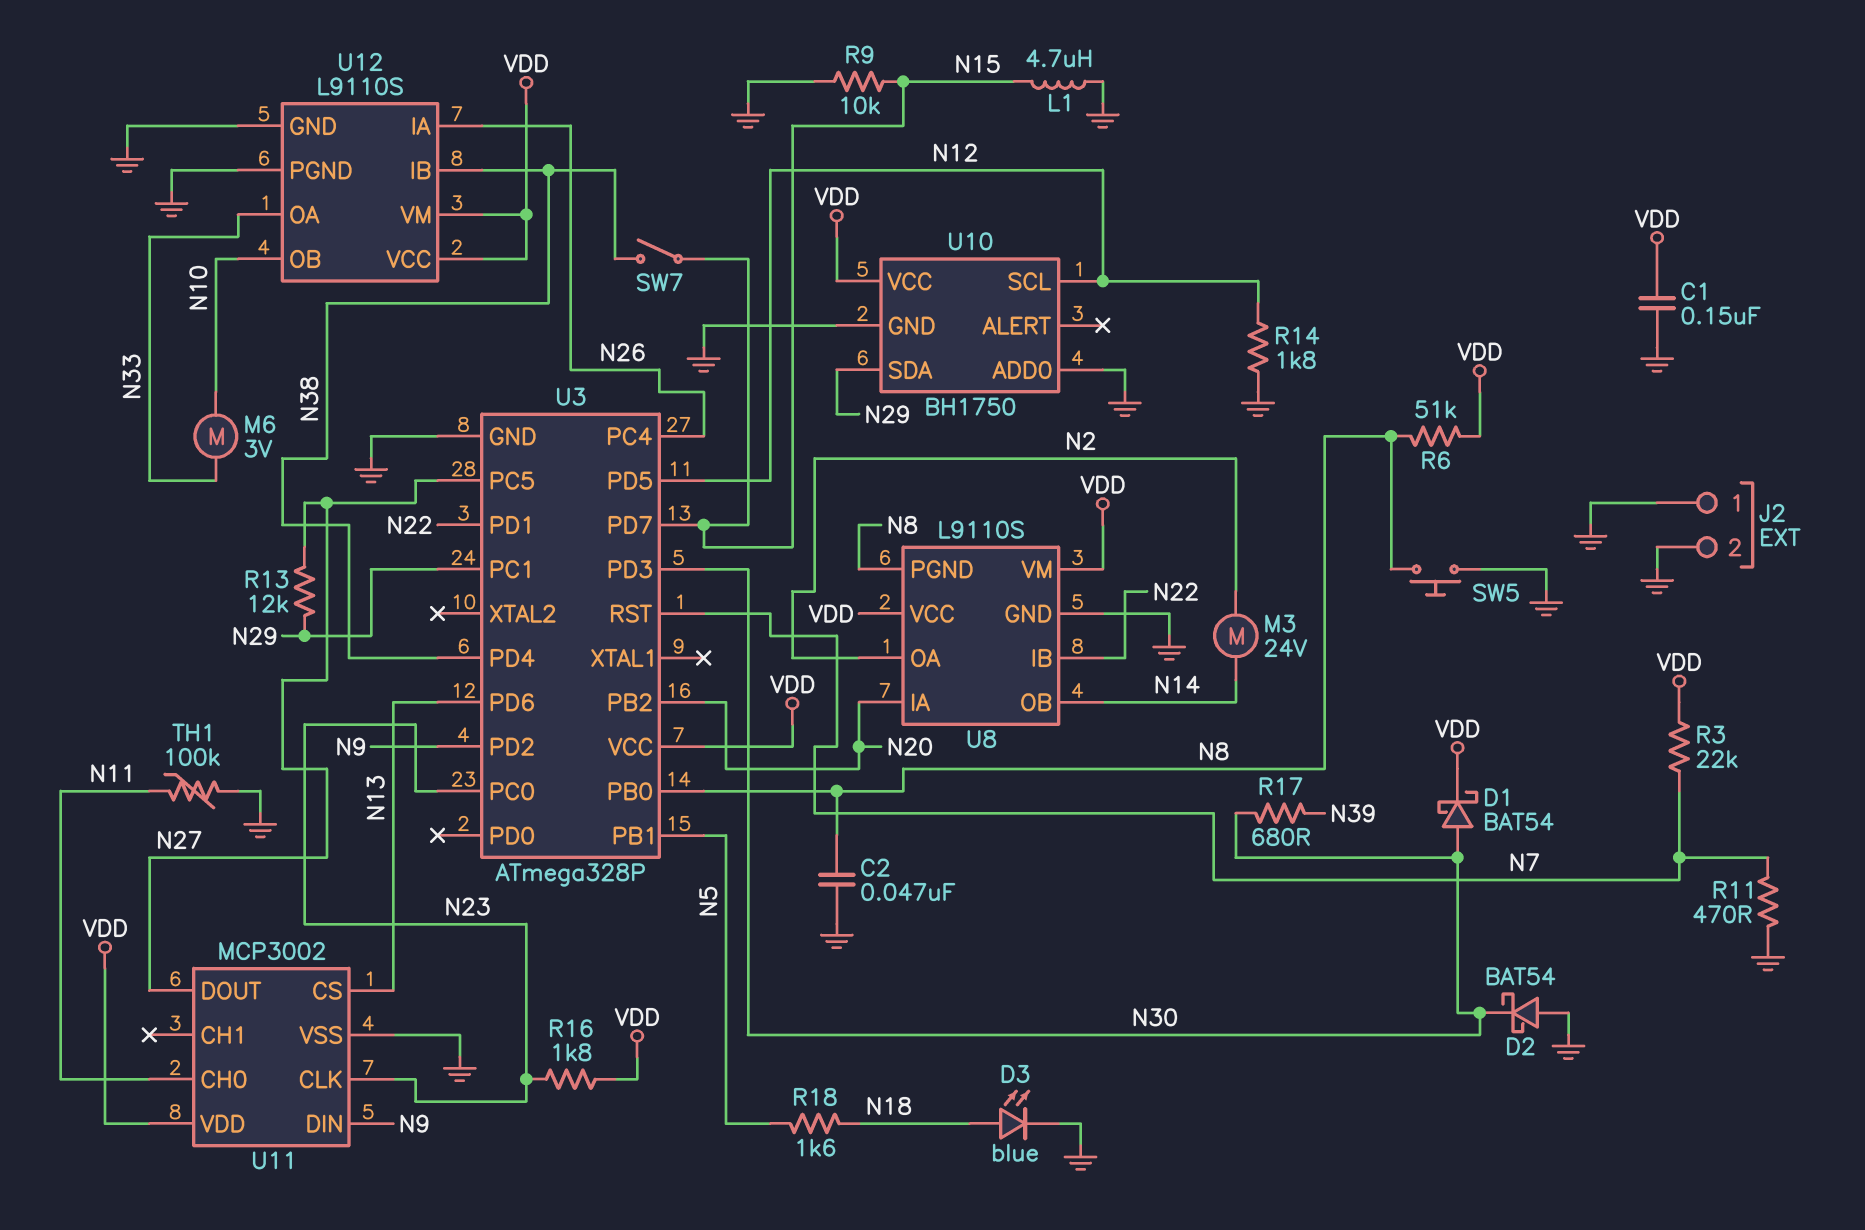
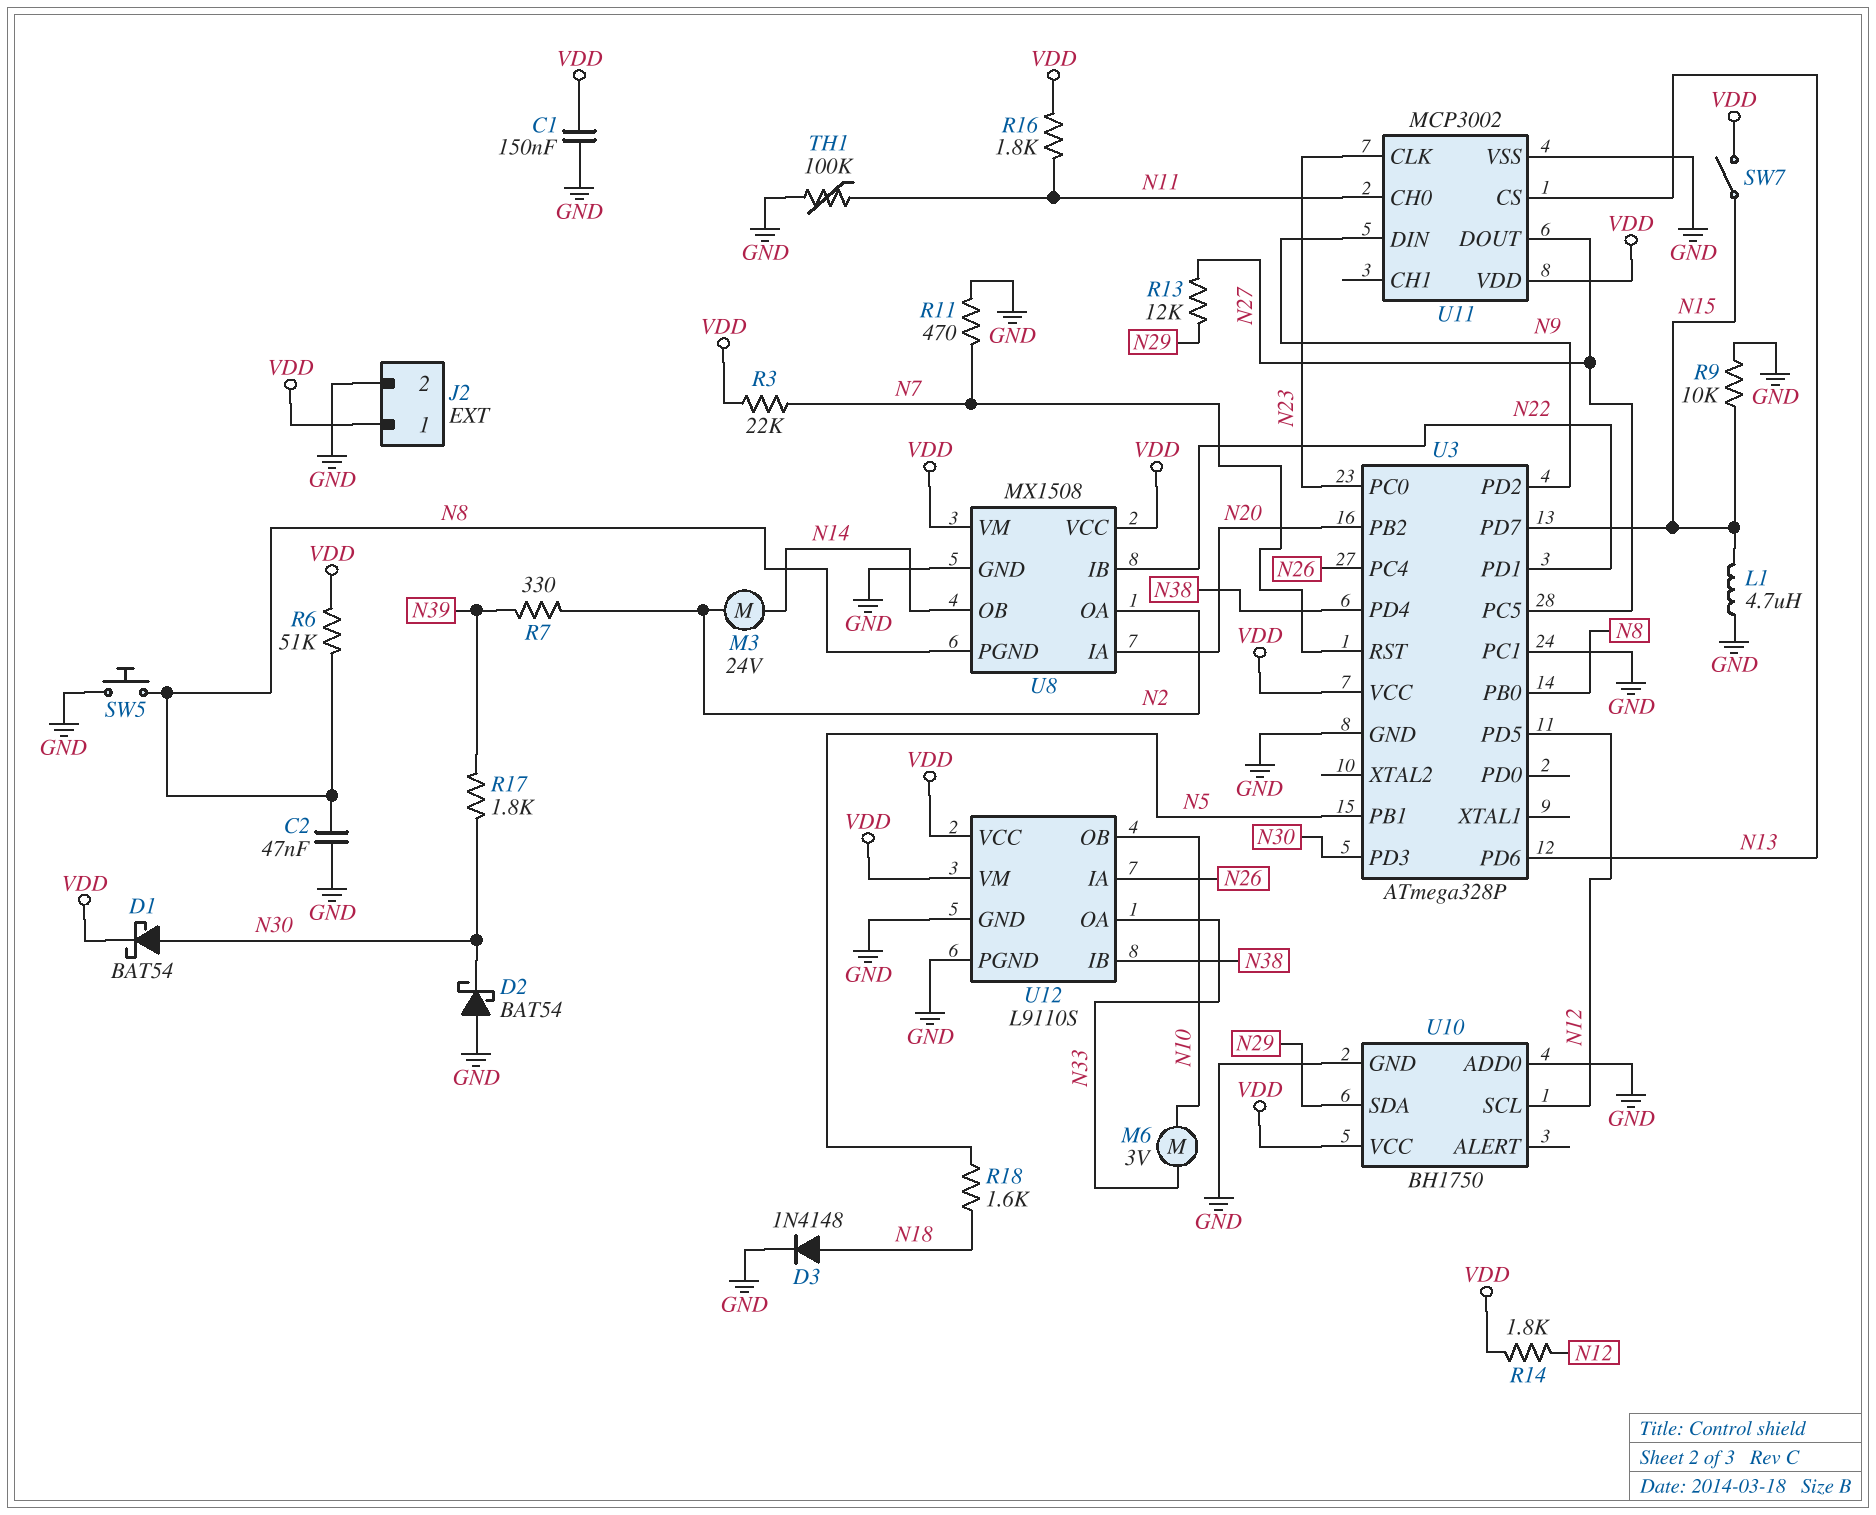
D3: LED blue (A N18, K GND) -> diode 1N4148 (A N18, K GND)
J2 pin 1: GND -> VDD
R7: none -> 330 (N2, N39)
R14: 1.8k (GND, N12) -> 1.8k (N12, VDD)
R16: 1.8k (N23, VDD) -> 1.8k (N11, VDD)
R17: 680 (N30, N39) -> 1.8k (N30, N39)
SW7: switch (N15, N38) -> switch (N15, VDD)
U3 pin PC1: N29 -> GND
U8: L9110S -> MX1508

